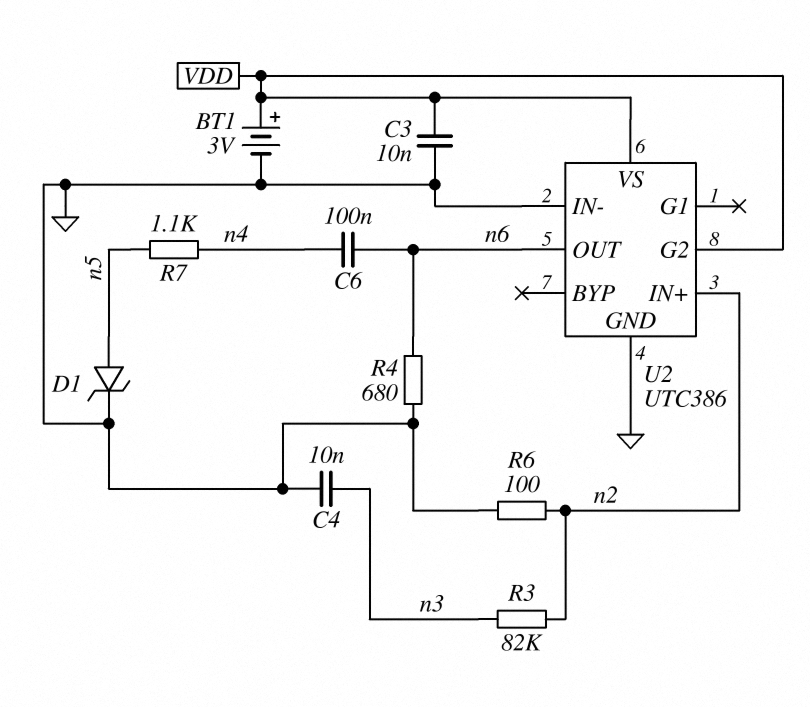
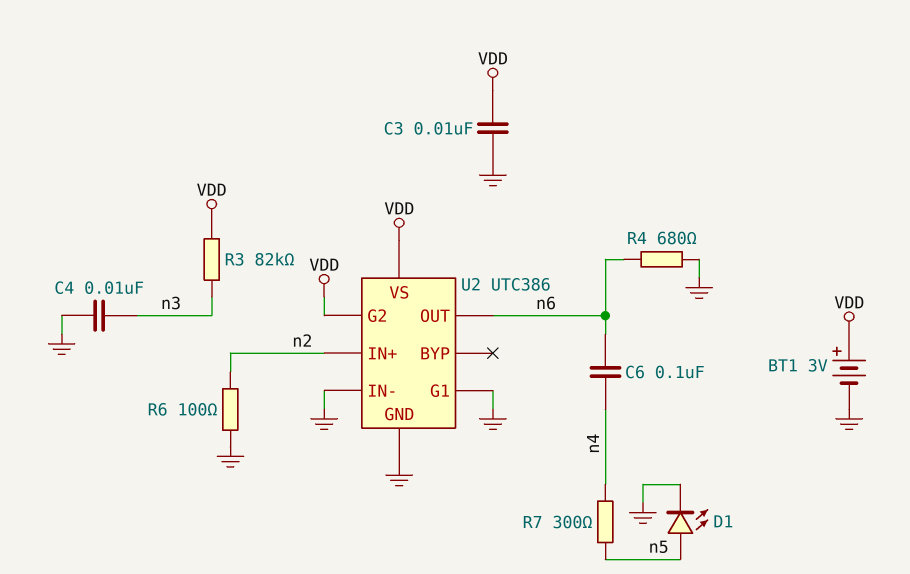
D1: zener (A n5, K GND) -> LED (A n5, K GND)
R3: 82k (n2, n3) -> 82k (VDD, n3)
R7: 1.1k (n4, n5) -> 300 (n4, n5)
U2 pin G1: none -> GND

